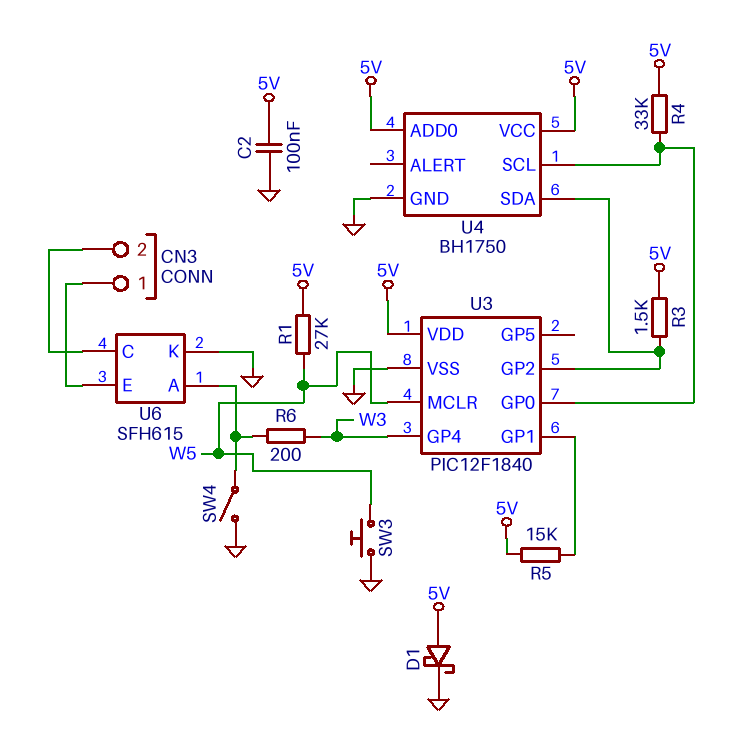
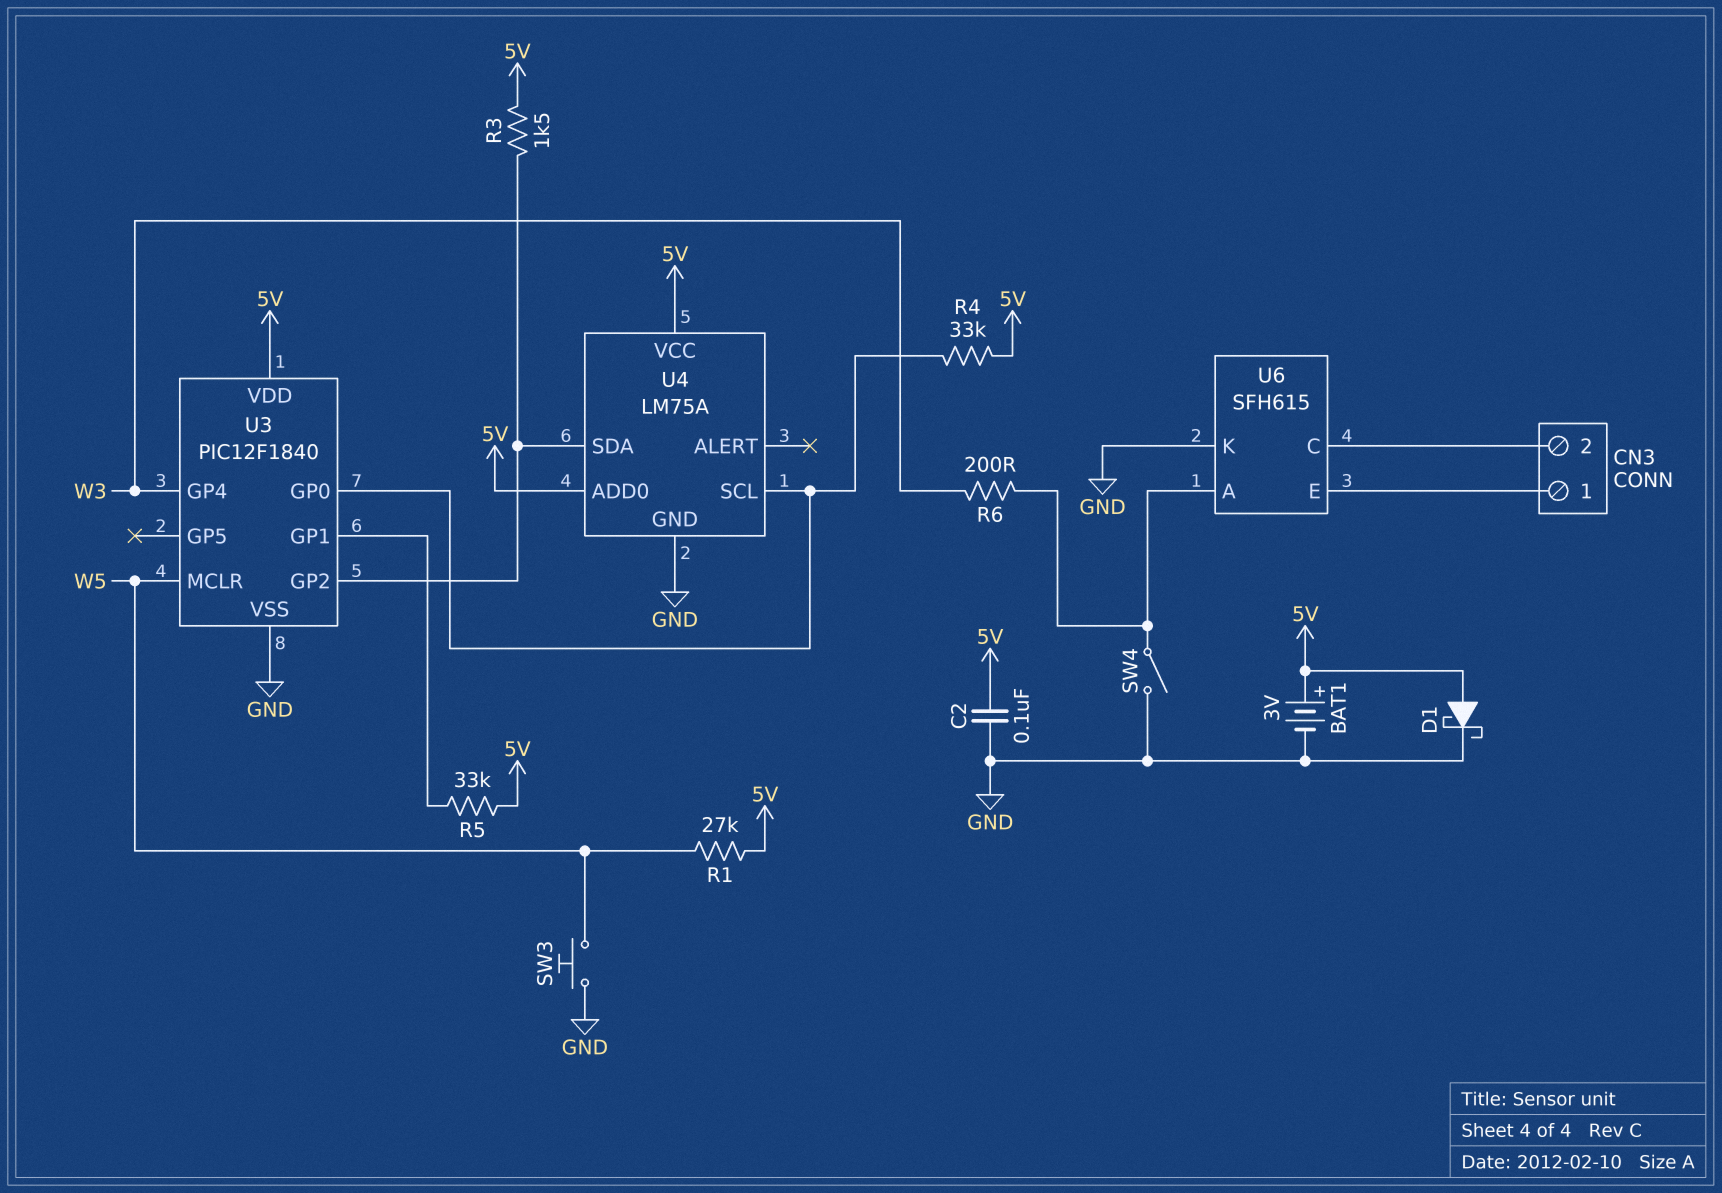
BAT1: none -> 3V (plus 5V, minus GND)
R5: 15k (5V, U3/GP1) -> 33k (5V, U3/GP1)
U4: BH1750 -> LM75A

